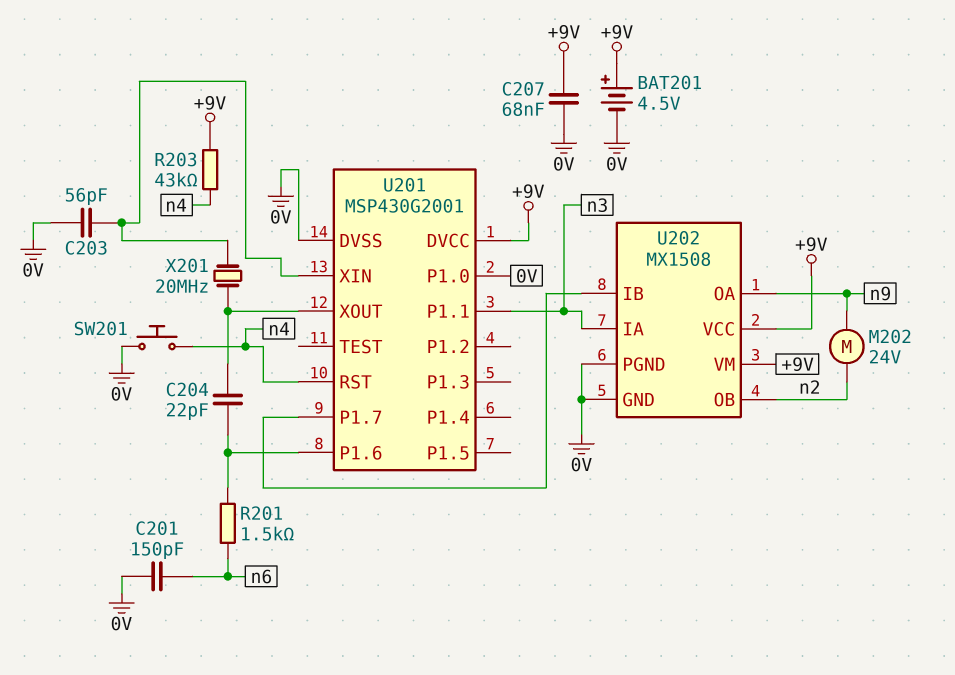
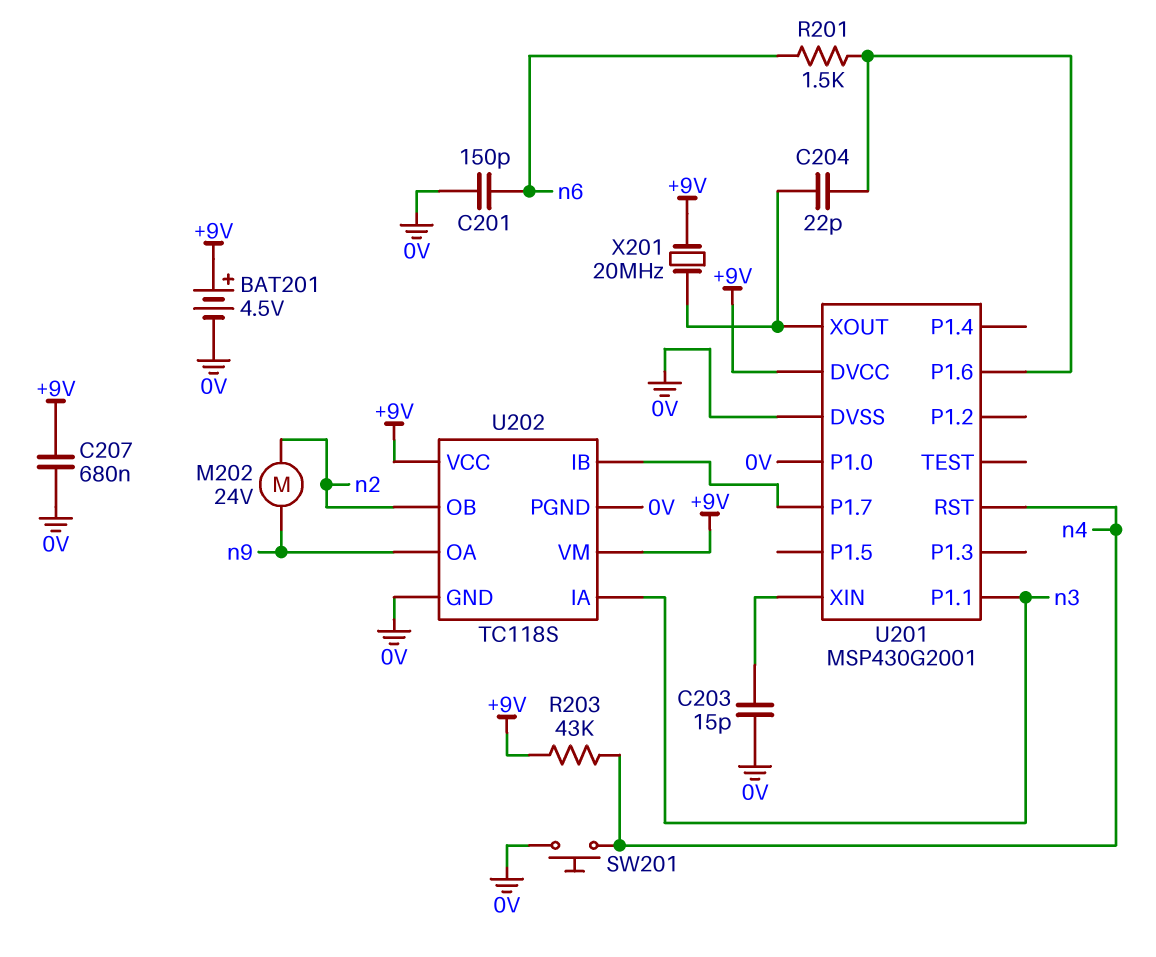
C203: 56pF (0V, U201/XIN) -> 15pF (0V, U201/XIN)
C207: 68nF (+9V, 0V) -> 680nF (+9V, 0V)
U202: MX1508 -> TC118S
X201: 20MHz (U201/XIN, U201/XOUT) -> 20MHz (+9V, U201/XOUT)

